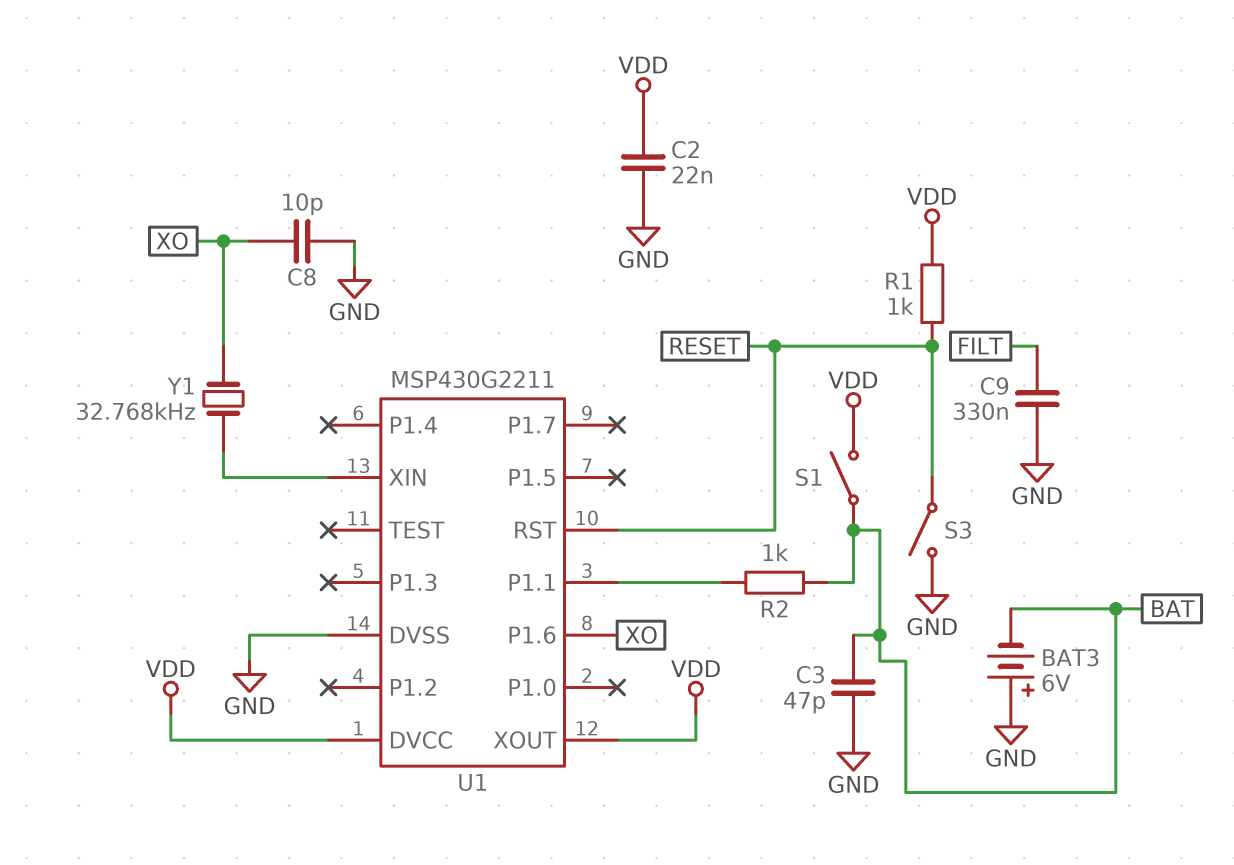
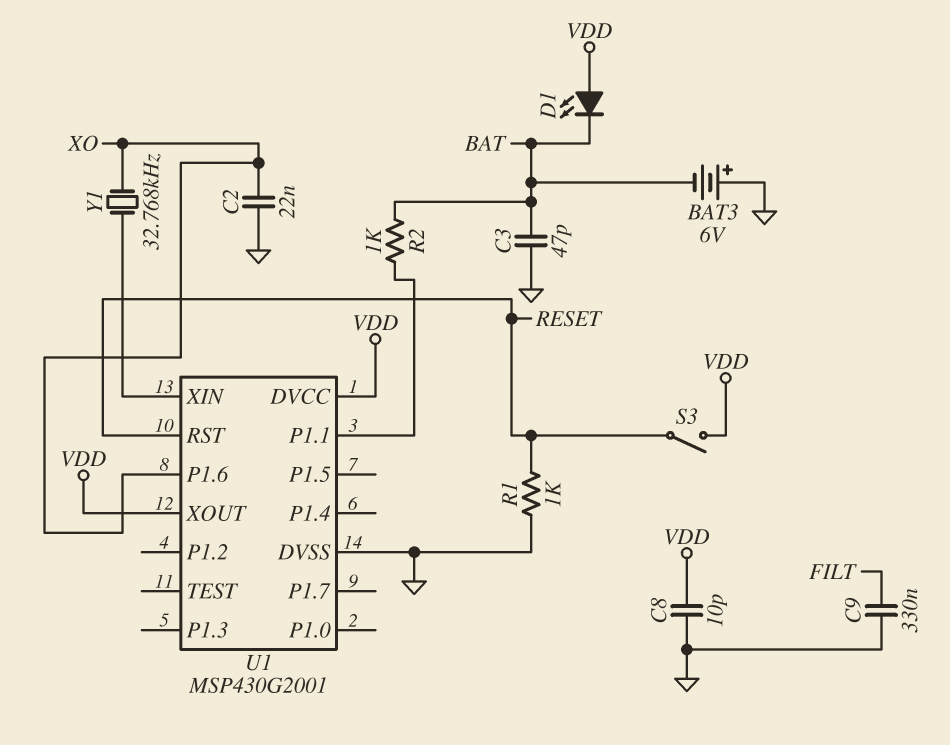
C2: 22nF (GND, VDD) -> 22nF (GND, XO)
C8: 10pF (GND, XO) -> 10pF (GND, VDD)
D1: none -> LED (A VDD, K BAT)
R1: 1k (RESET, VDD) -> 1k (GND, RESET)
S1: switch (BAT, VDD) -> none
S3: switch (GND, RESET) -> switch (RESET, VDD)
U1: MSP430G2211 -> MSP430G2001

